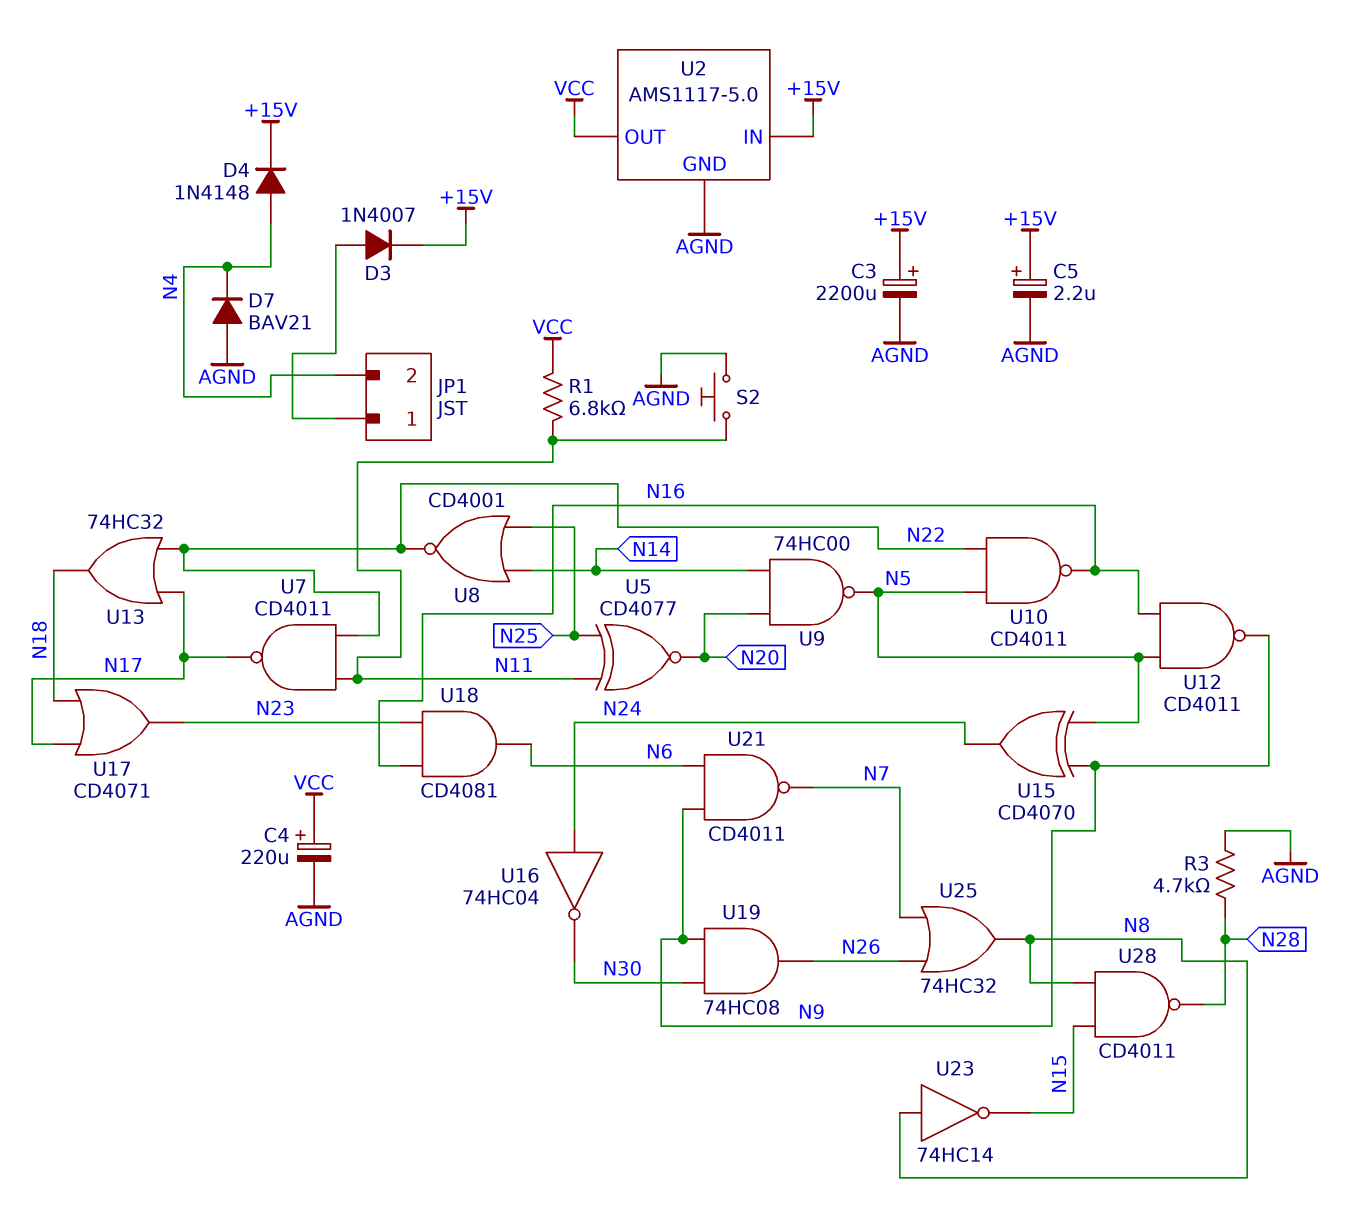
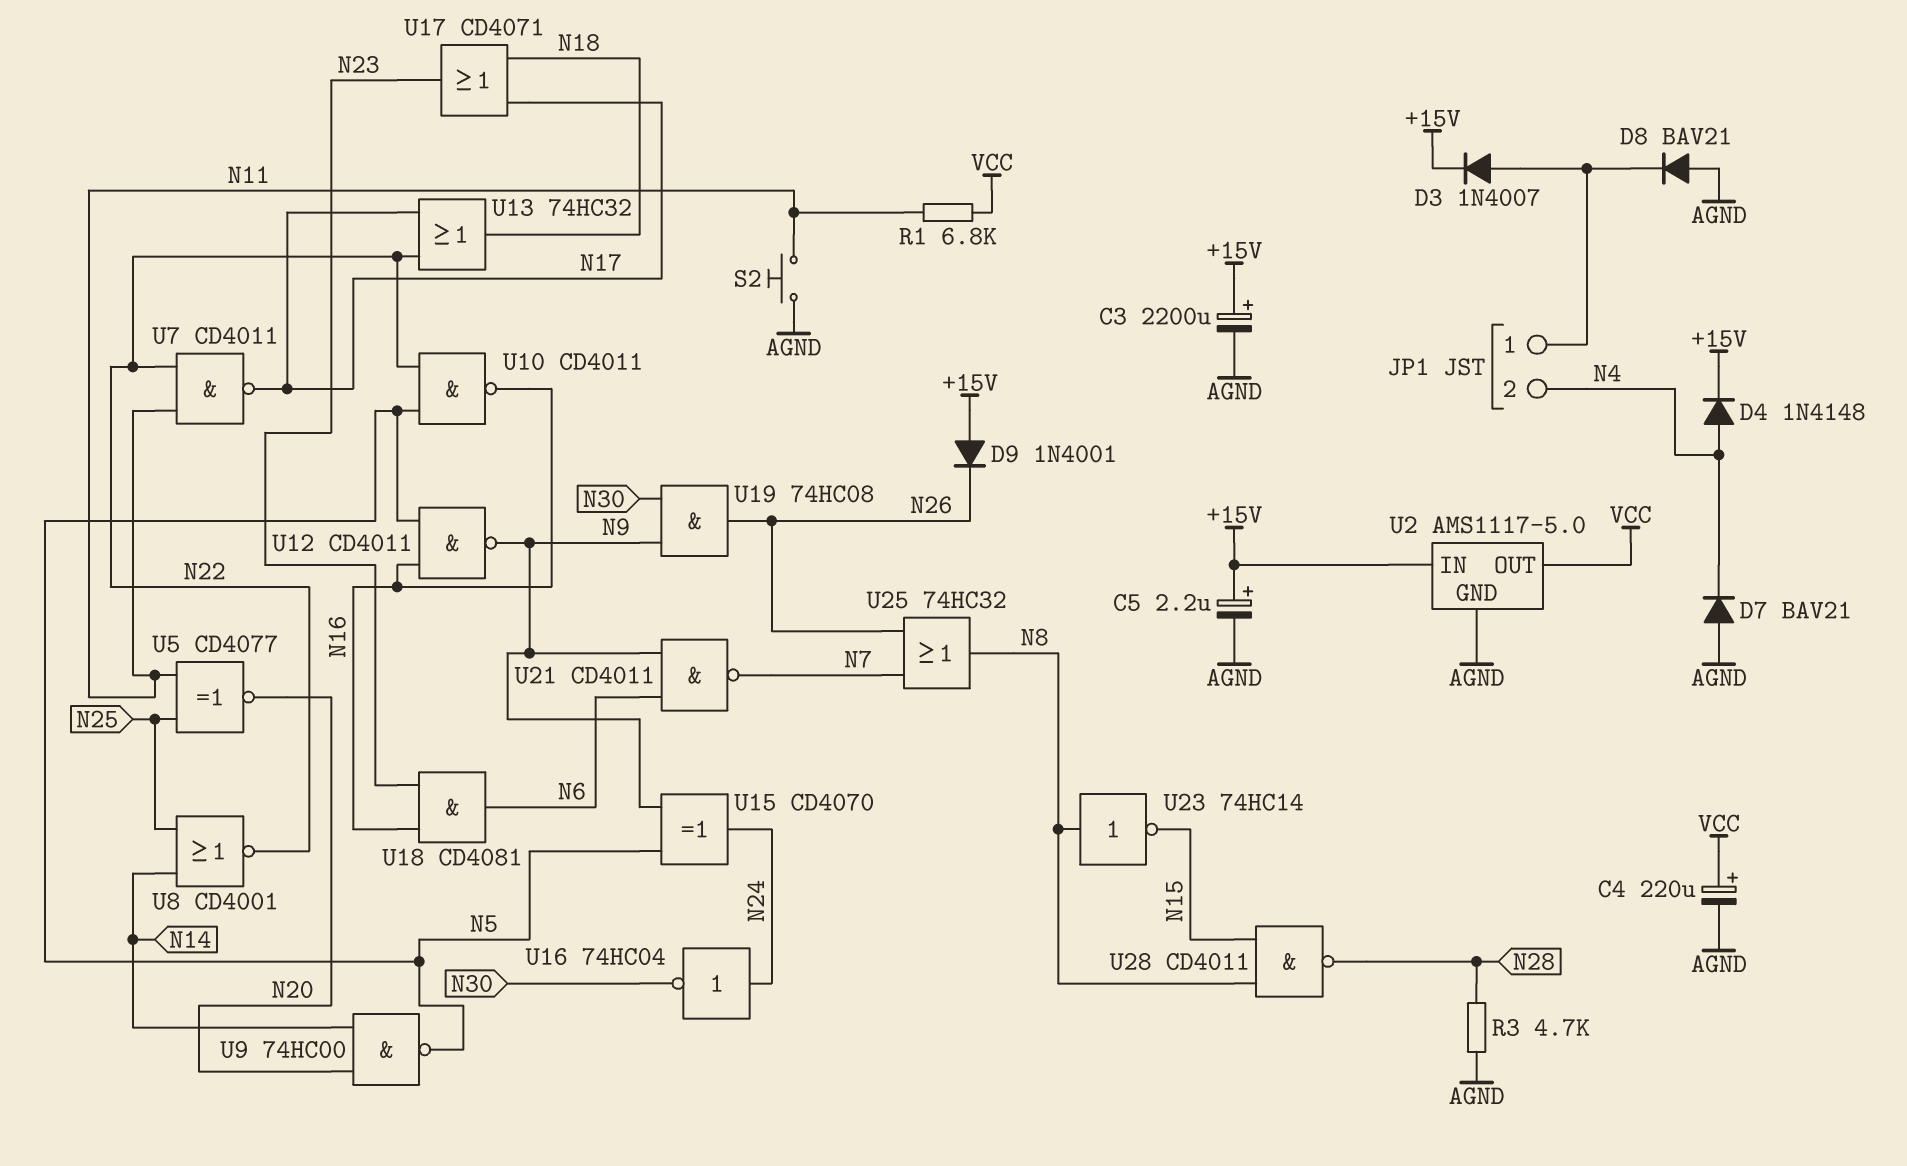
D8: none -> diode BAV21 (A AGND, K JP1/1)
D9: none -> diode 1N4001 (A +15V, K N26)

